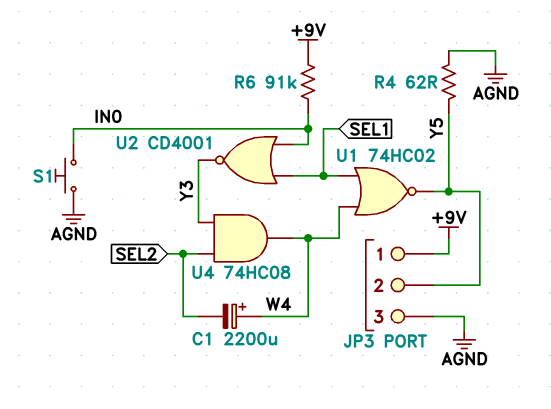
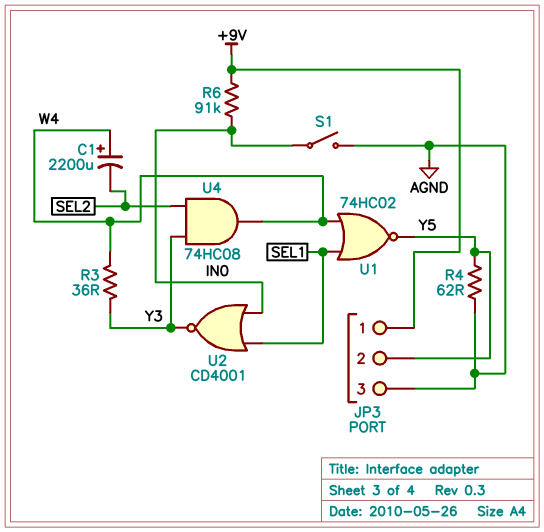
R3: none -> 36 (W4, Y3)
S1: button (AGND, IN0) -> switch (AGND, IN0)

